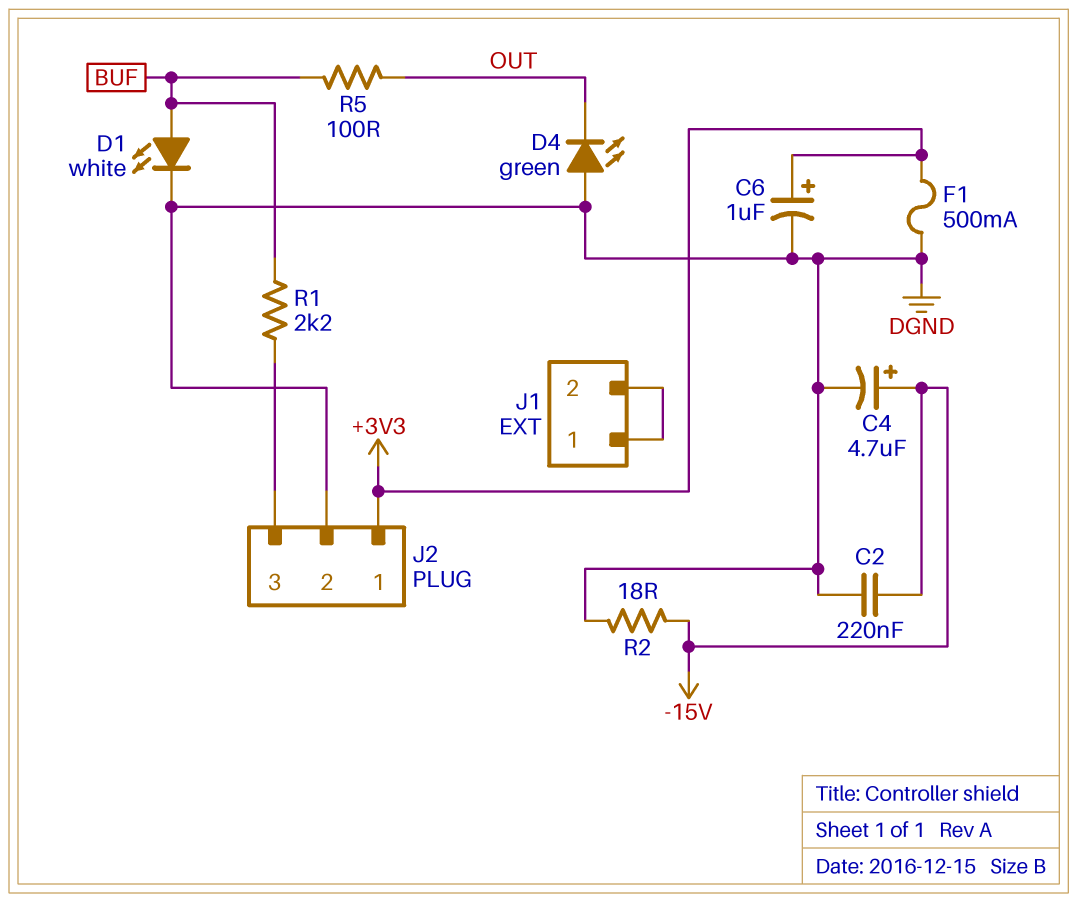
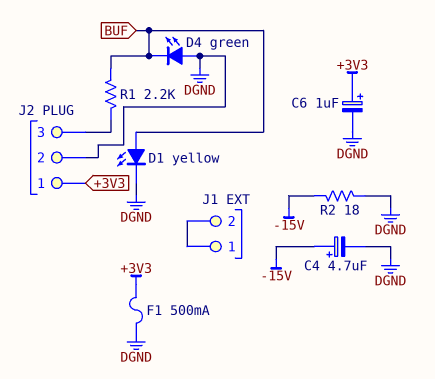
C2: 220nF (-15V, DGND) -> none
D1: LED white (A BUF, K DGND) -> LED yellow (A BUF, K DGND)
D4: LED green (A DGND, K OUT) -> LED green (A DGND, K BUF)
R5: 100 (BUF, OUT) -> none

